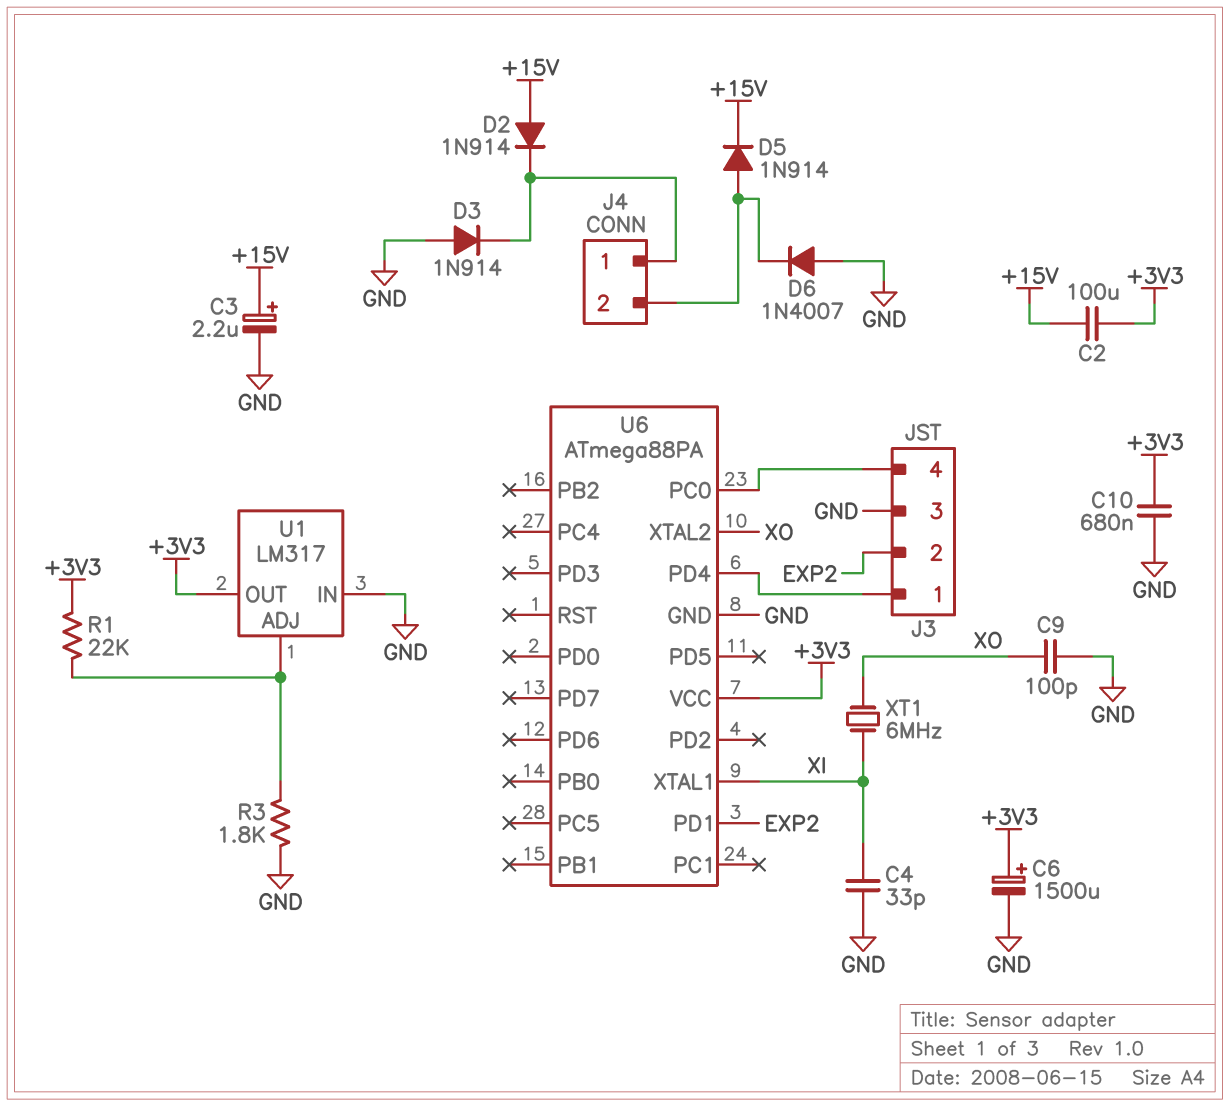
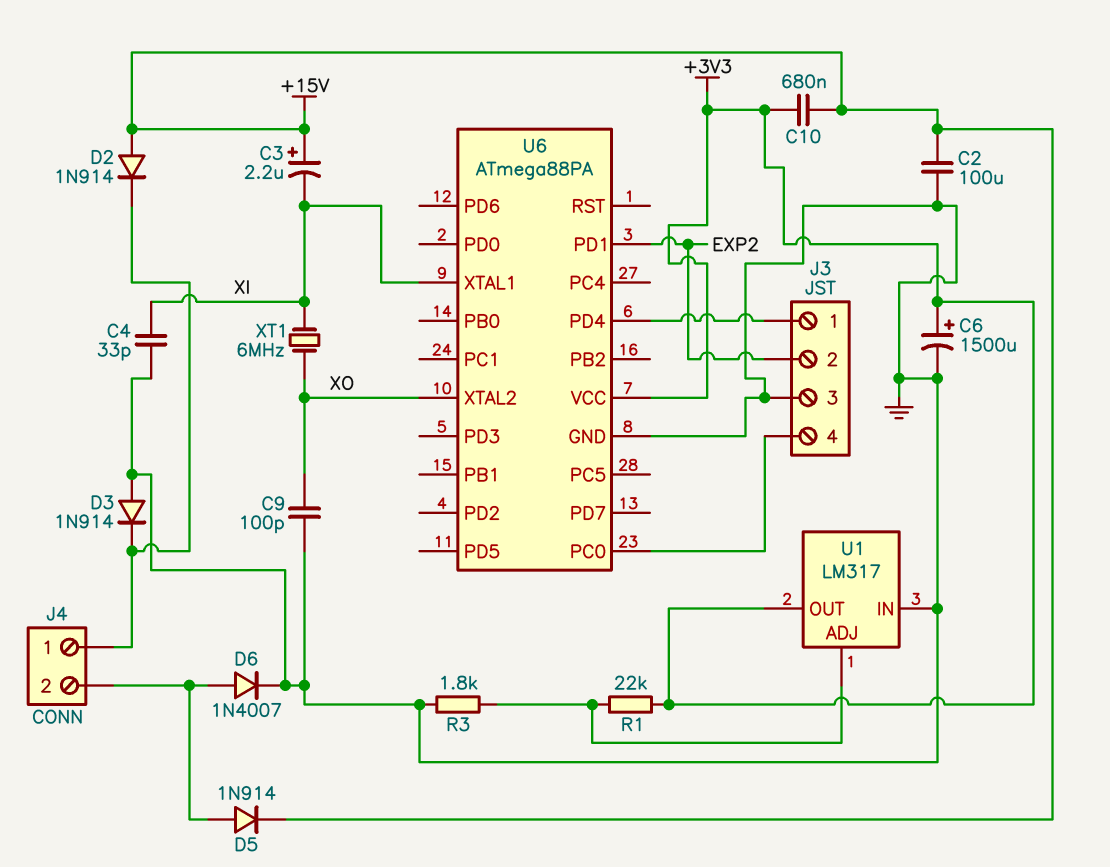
C2: 100uF (+3V3, +15V) -> 100uF (+15V, GND)
C3: 2.2uF (plus +15V, minus GND) -> 2.2uF (plus +15V, minus XI)
C10: 680nF (+3V3, GND) -> 680nF (+3V3, +15V)
D6: diode 1N4007 (A GND, K J4/2) -> diode 1N4007 (A J4/2, K GND)

